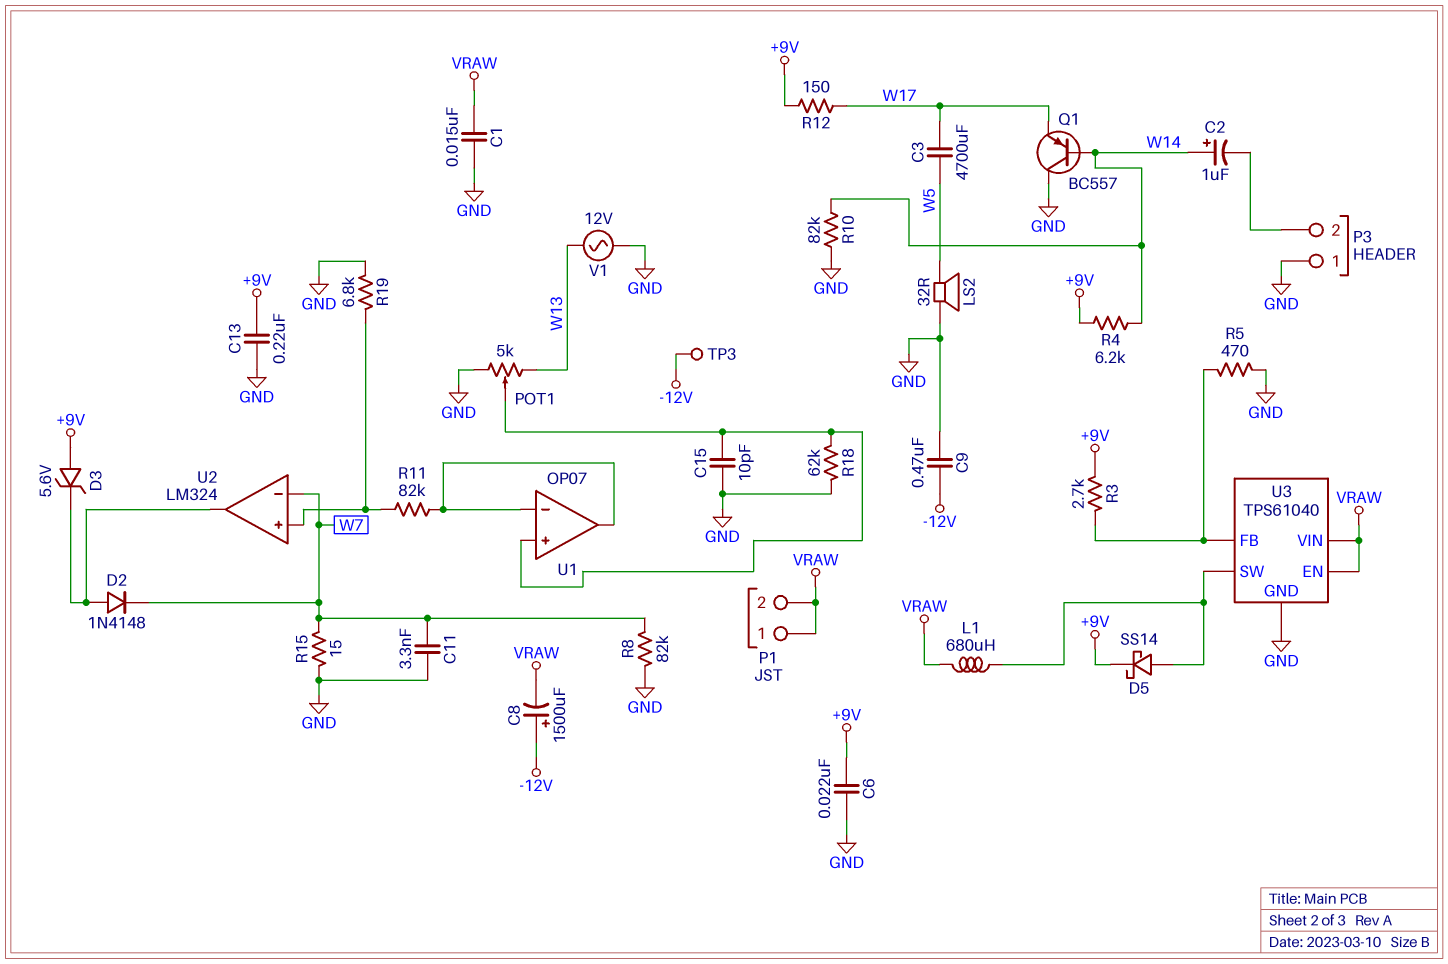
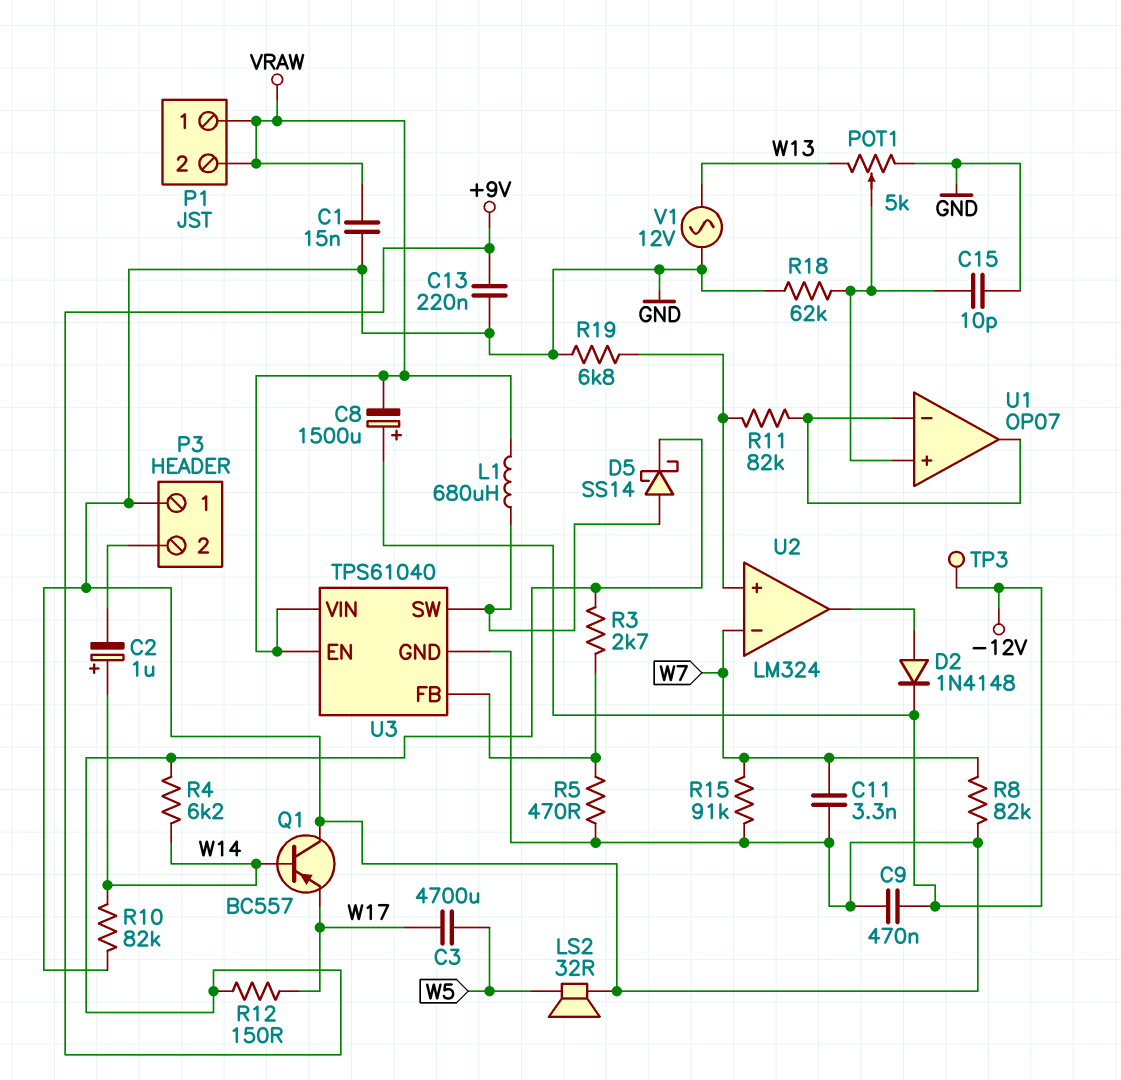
C6: 22nF (+9V, GND) -> none
D2: diode 1N4148 (A U2/out, K W7) -> diode 1N4148 (A U2/out, K -12V)
D3: zener 5.6V (A +9V, K U2/out) -> none
R15: 15 (GND, W7) -> 91k (GND, W7)

